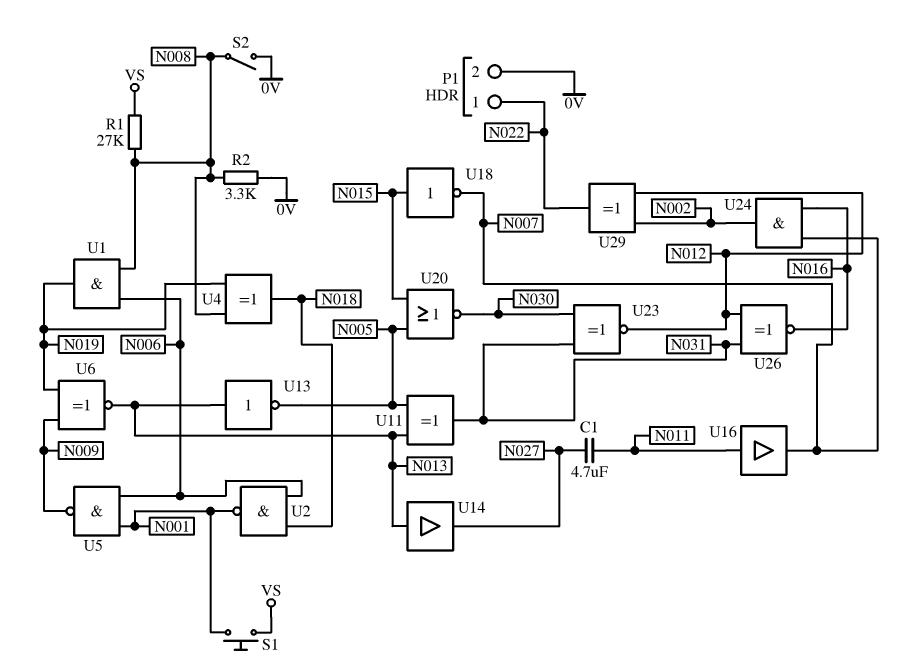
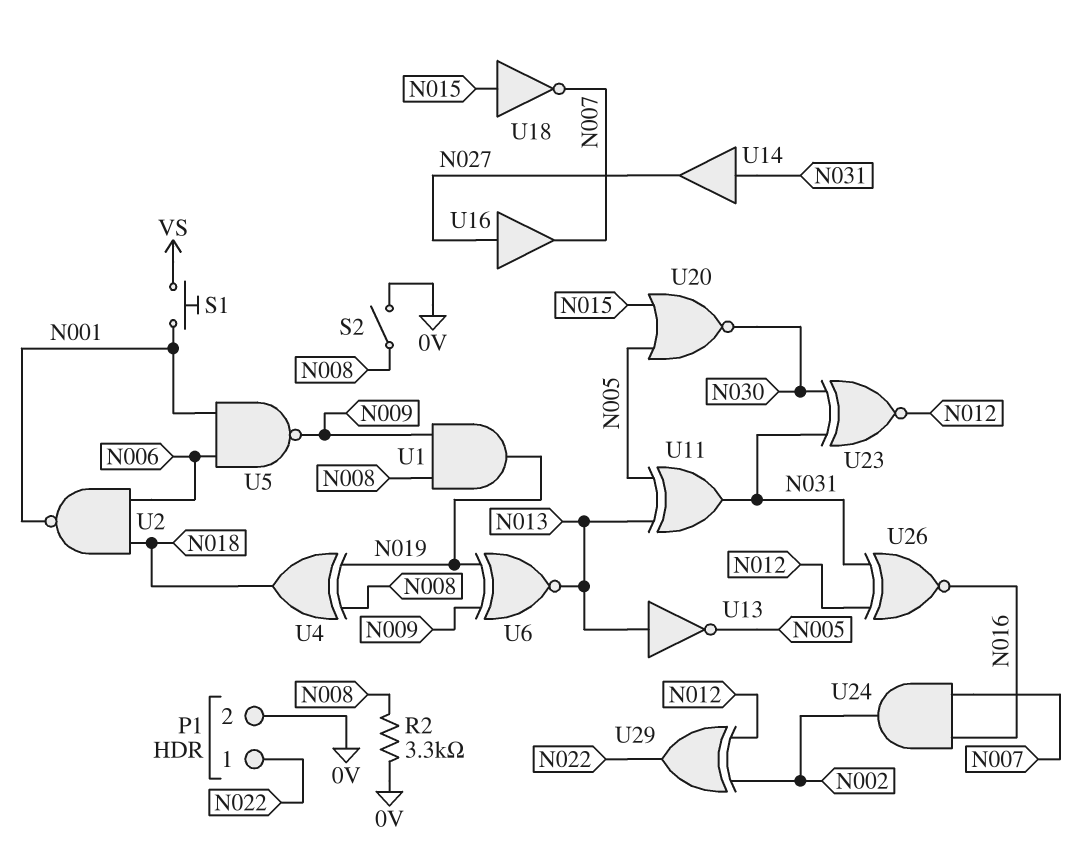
C1: 4.7uF (N011, N027) -> none
R1: 27k (N008, VS) -> none
U1: AND (in N006, in N008, out N019) -> AND (in N008, in N009, out N019)
U14: buffer (in N013, out N027) -> buffer (in N031, out N027)
U16: buffer (in N011, out N007) -> buffer (in N027, out N007)

